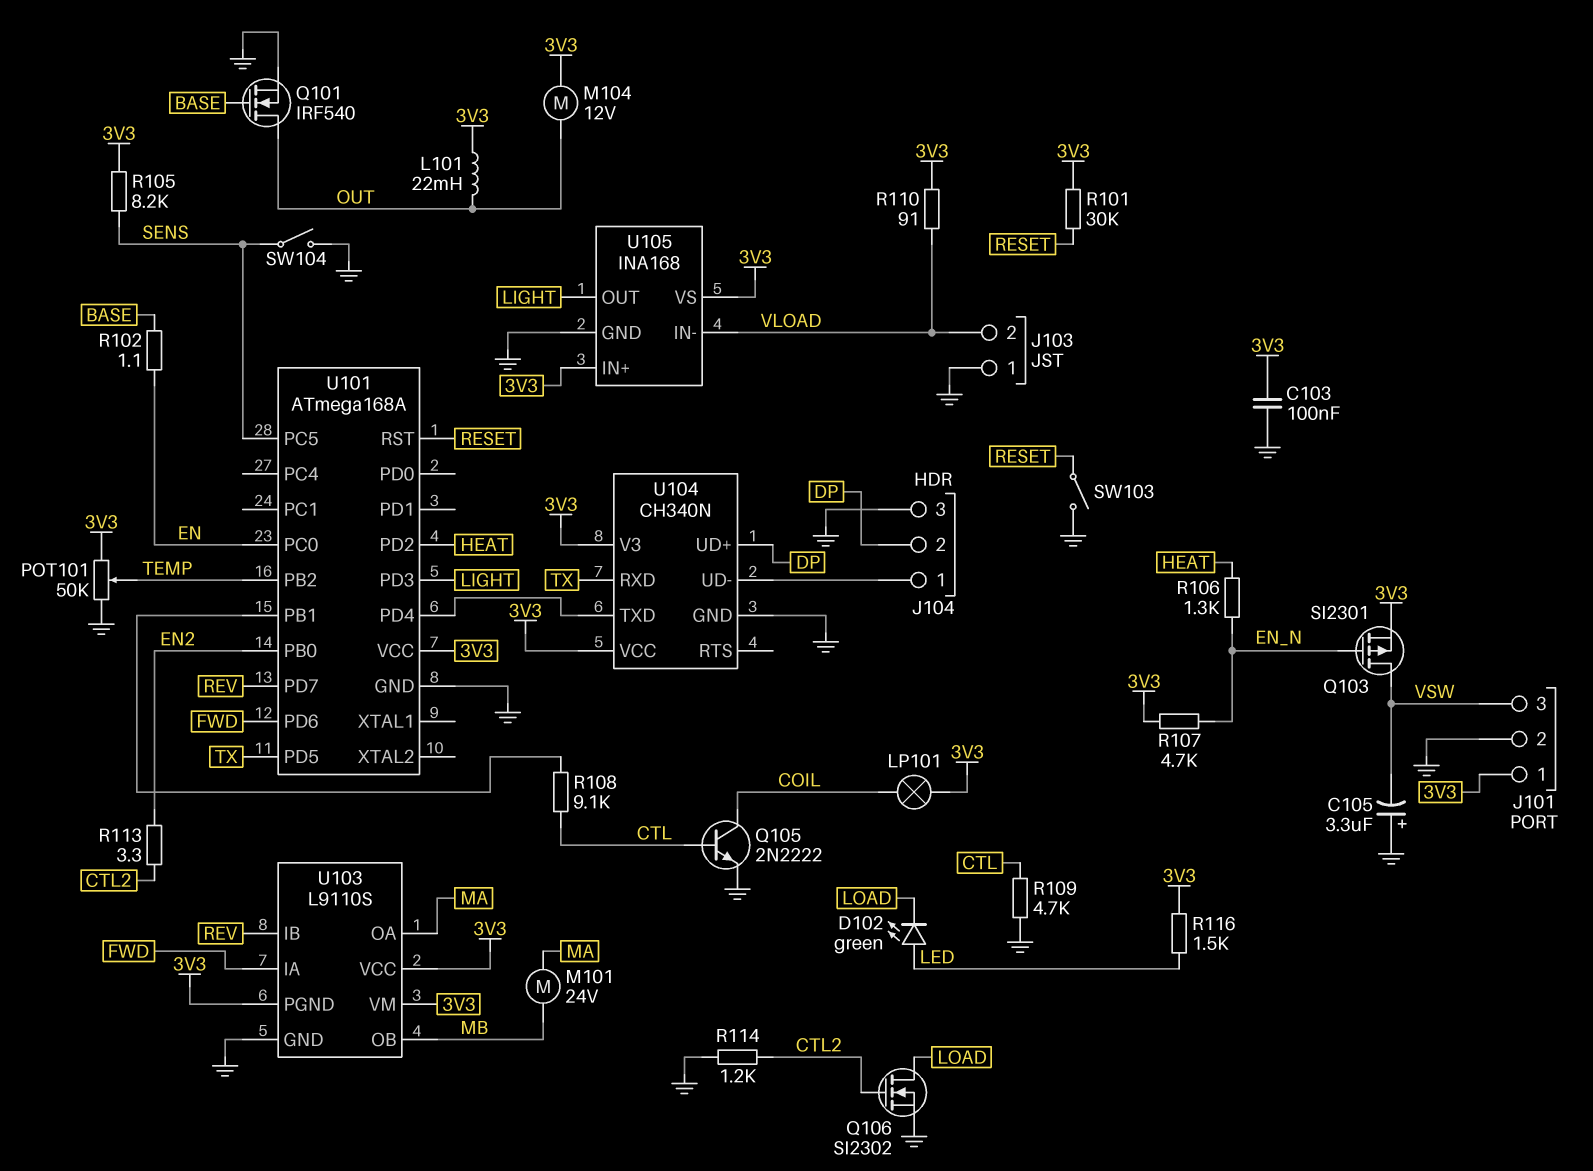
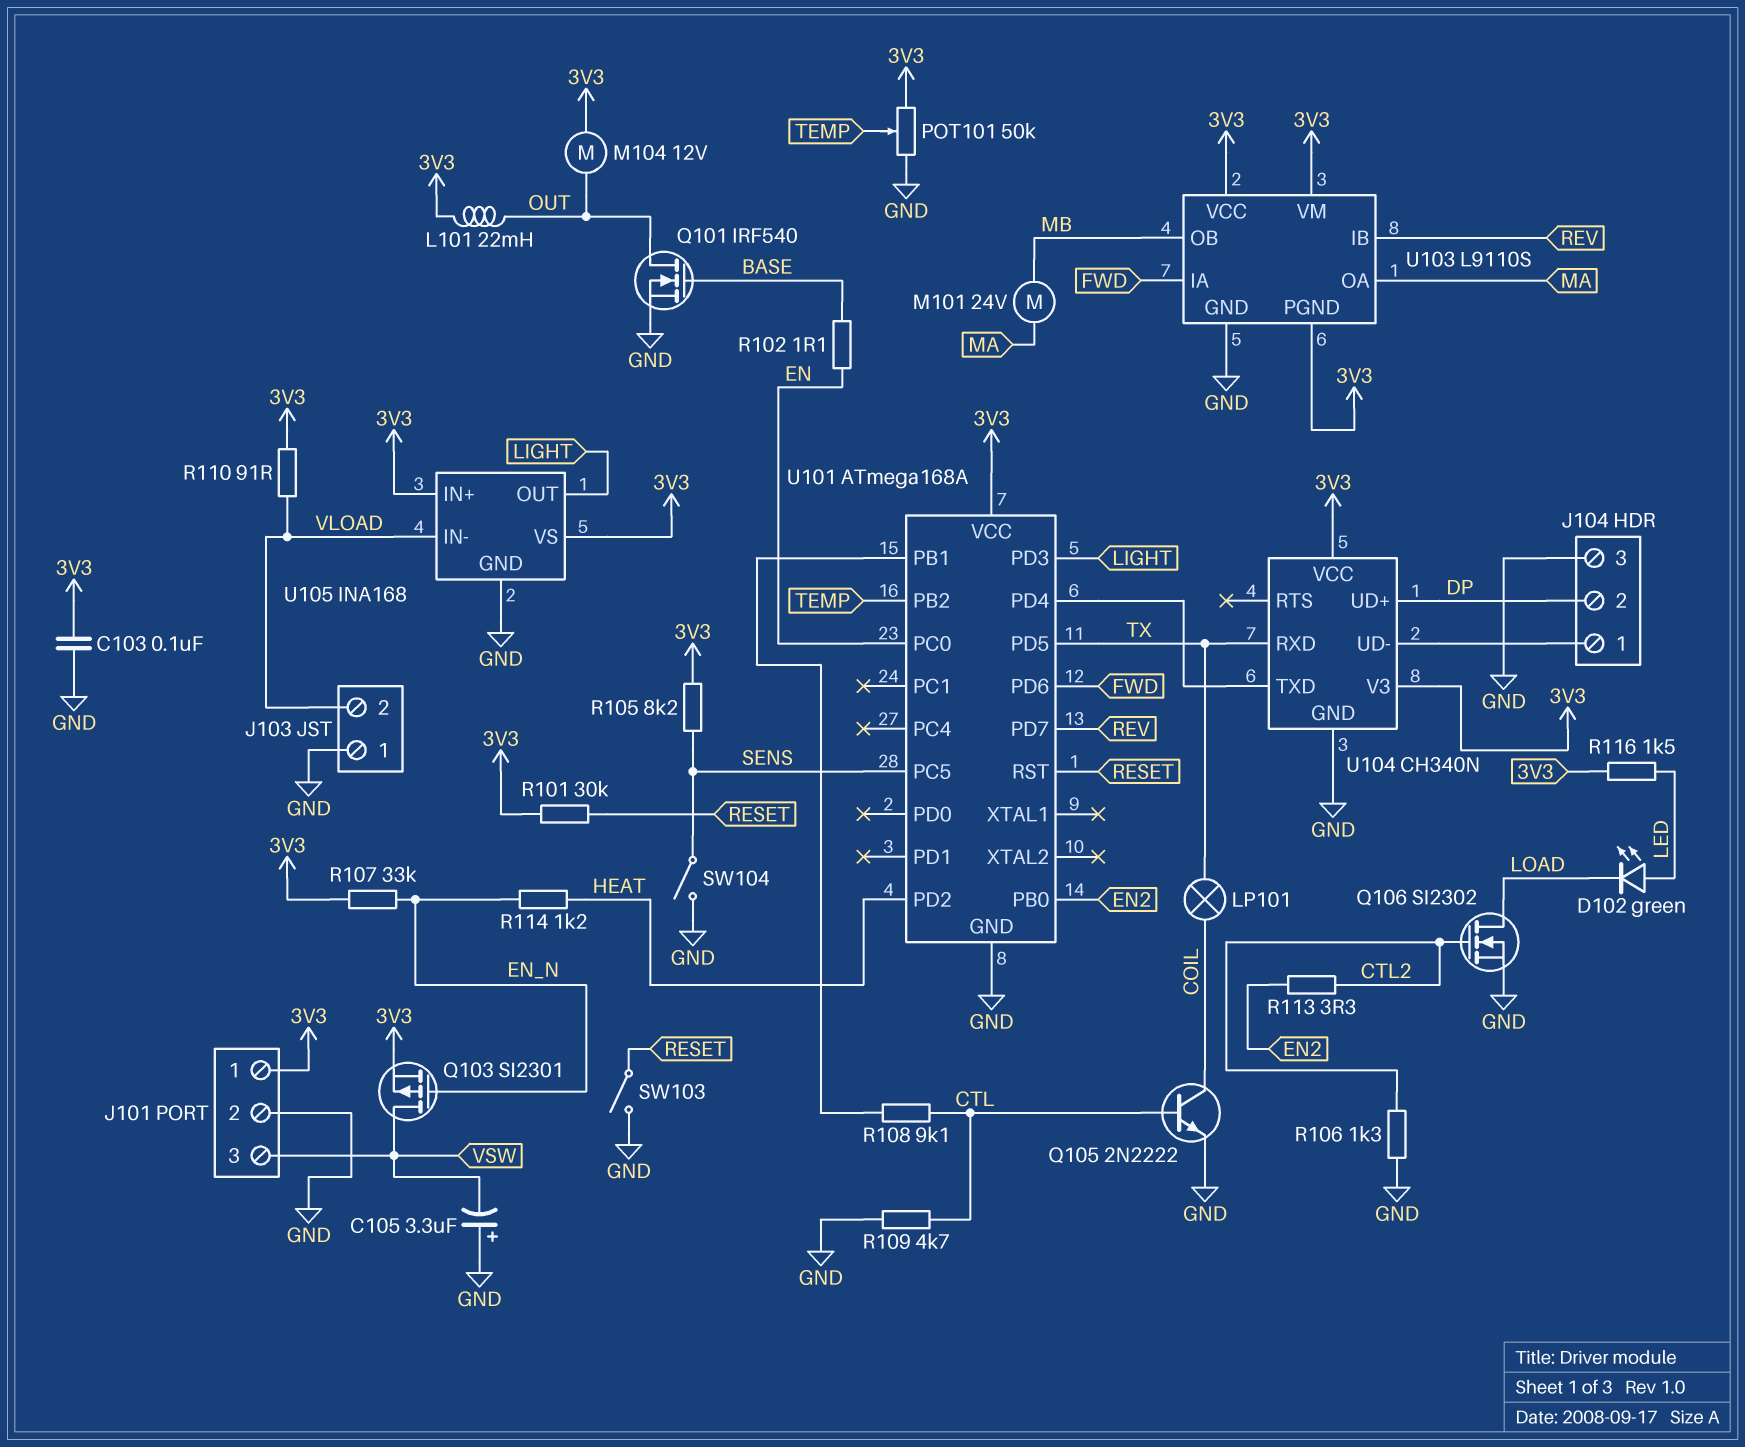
LP101: lamp (3V3, COIL) -> lamp (COIL, TX)
R106: 1.3k (EN_N, HEAT) -> 1.3k (CTL2, GND)
R107: 4.7k (3V3, EN_N) -> 33k (3V3, EN_N)
R114: 1.2k (CTL2, GND) -> 1.2k (EN_N, HEAT)

